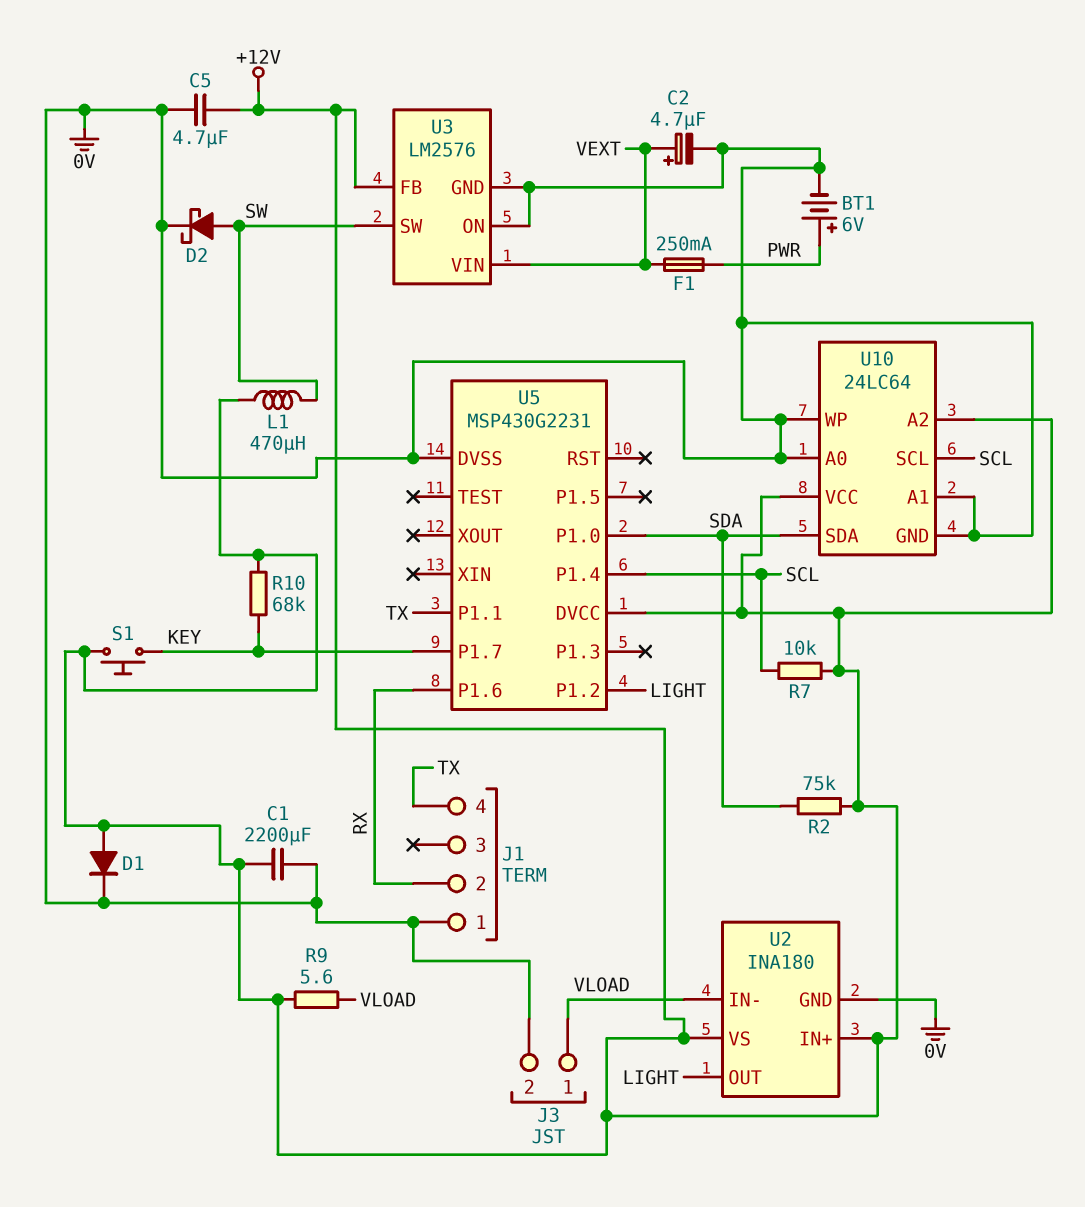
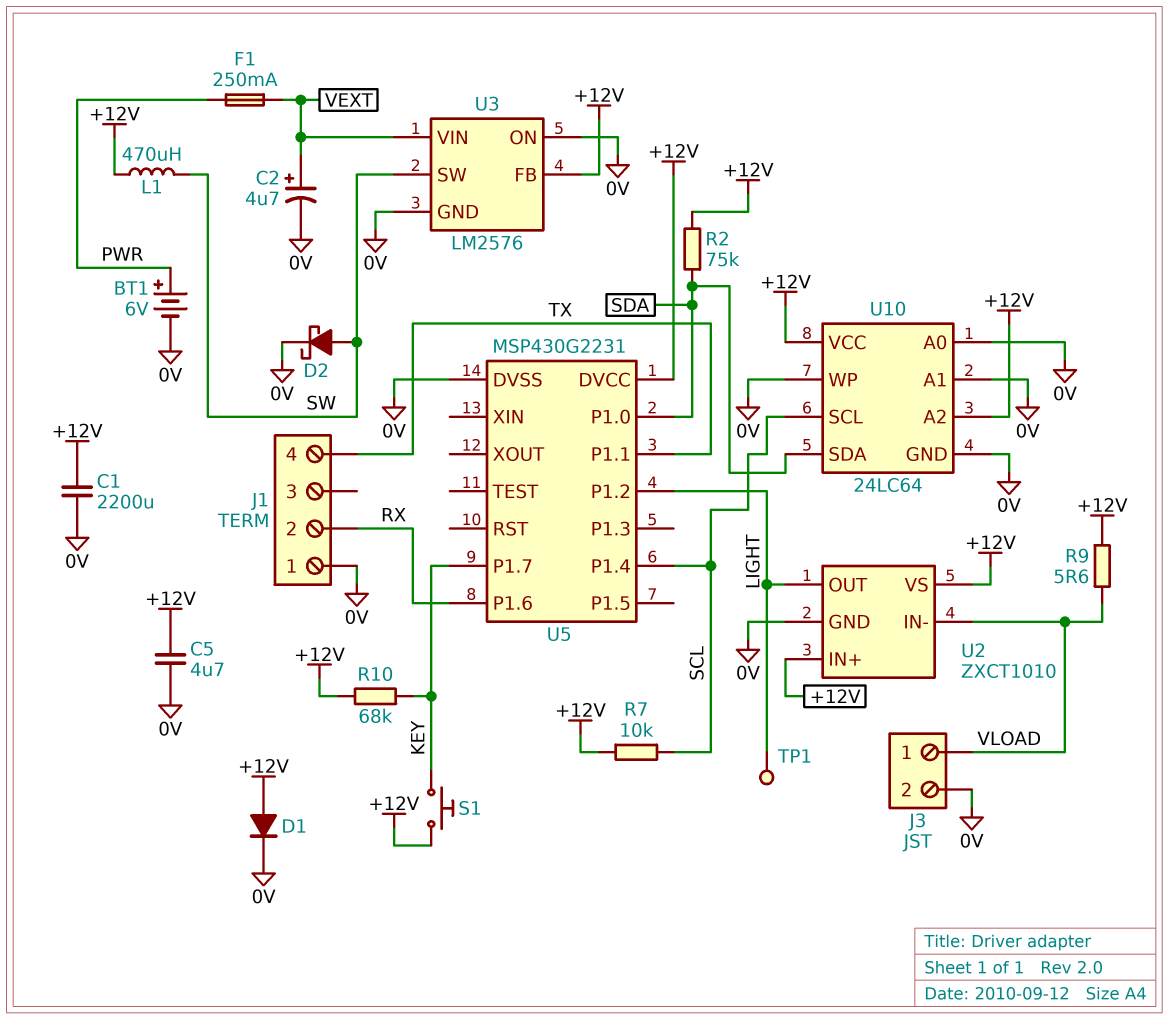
TP1: none -> test point (LIGHT)
U2: INA180 -> ZXCT1010

